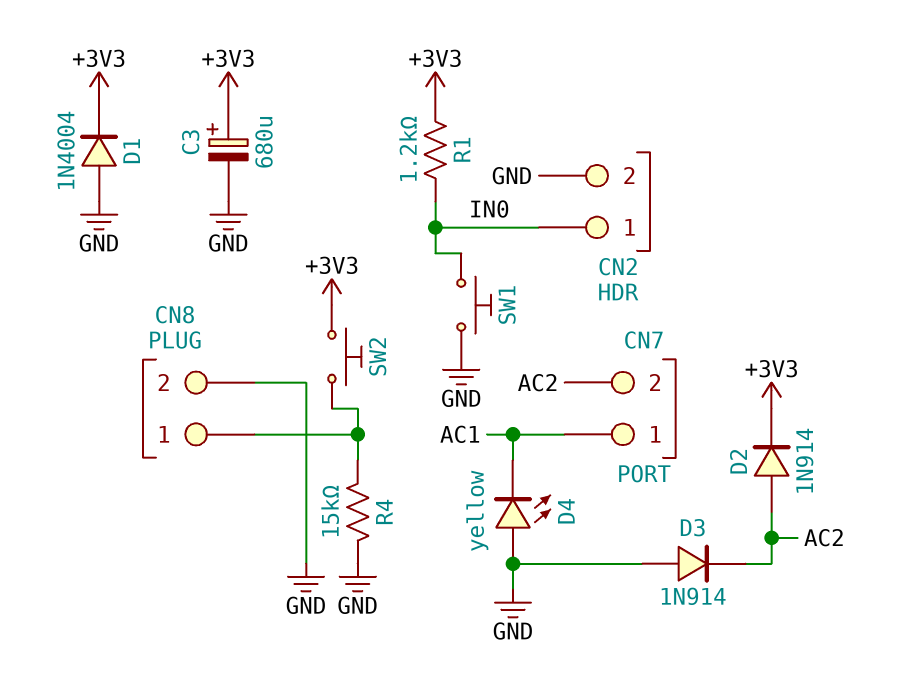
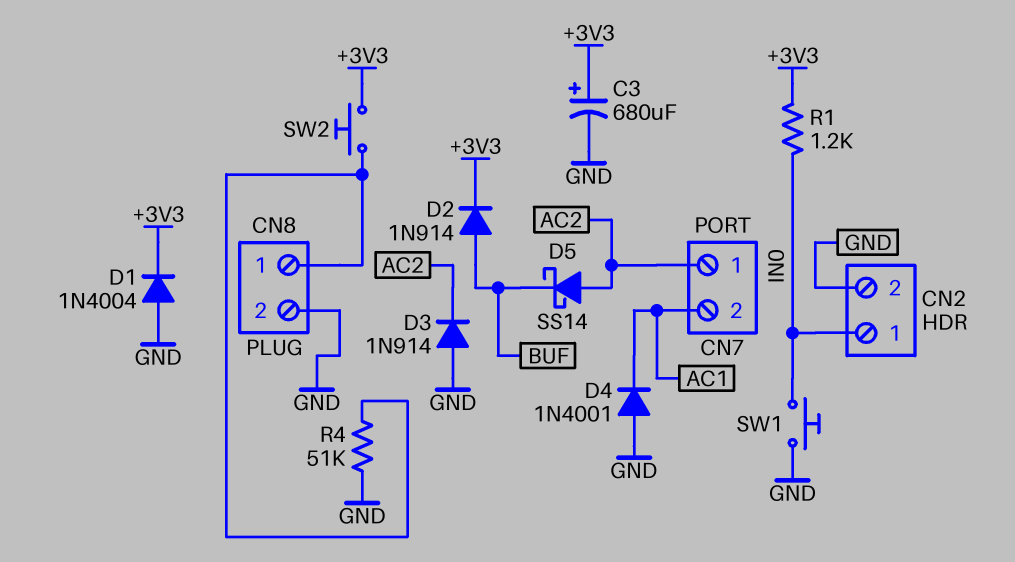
CN7 pin 1: AC1 -> AC2
CN7 pin 2: AC2 -> AC1
D2: diode 1N914 (A AC2, K +3V3) -> diode 1N914 (A BUF, K +3V3)
D4: LED yellow (A GND, K AC1) -> diode 1N4001 (A GND, K AC1)
D5: none -> schottky SS14 (A AC2, K BUF)
R4: 15k (CN8/1, GND) -> 51k (CN8/1, GND)

